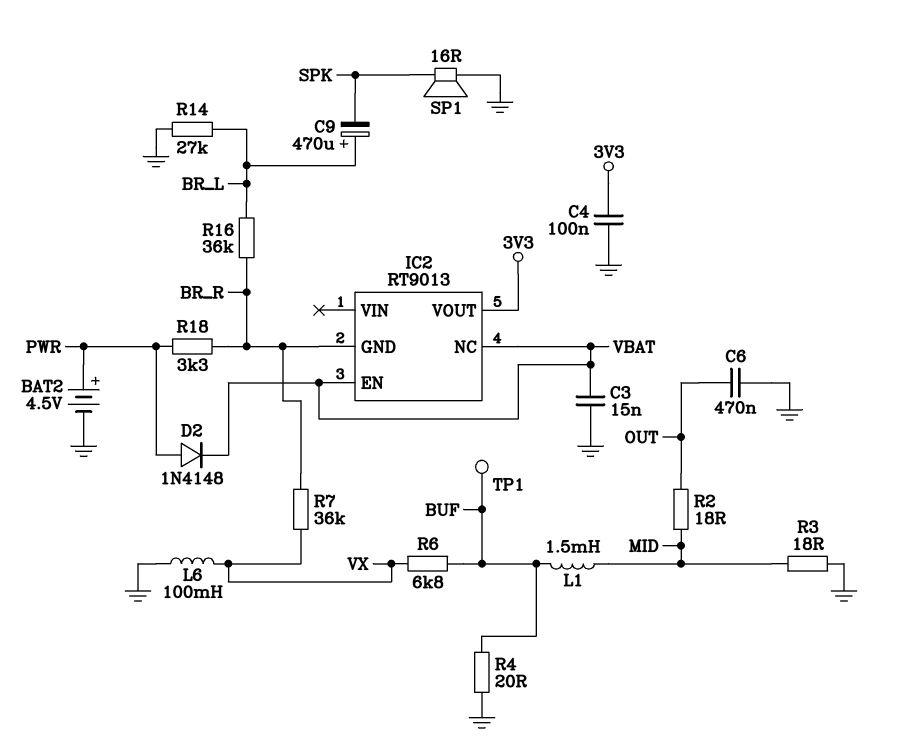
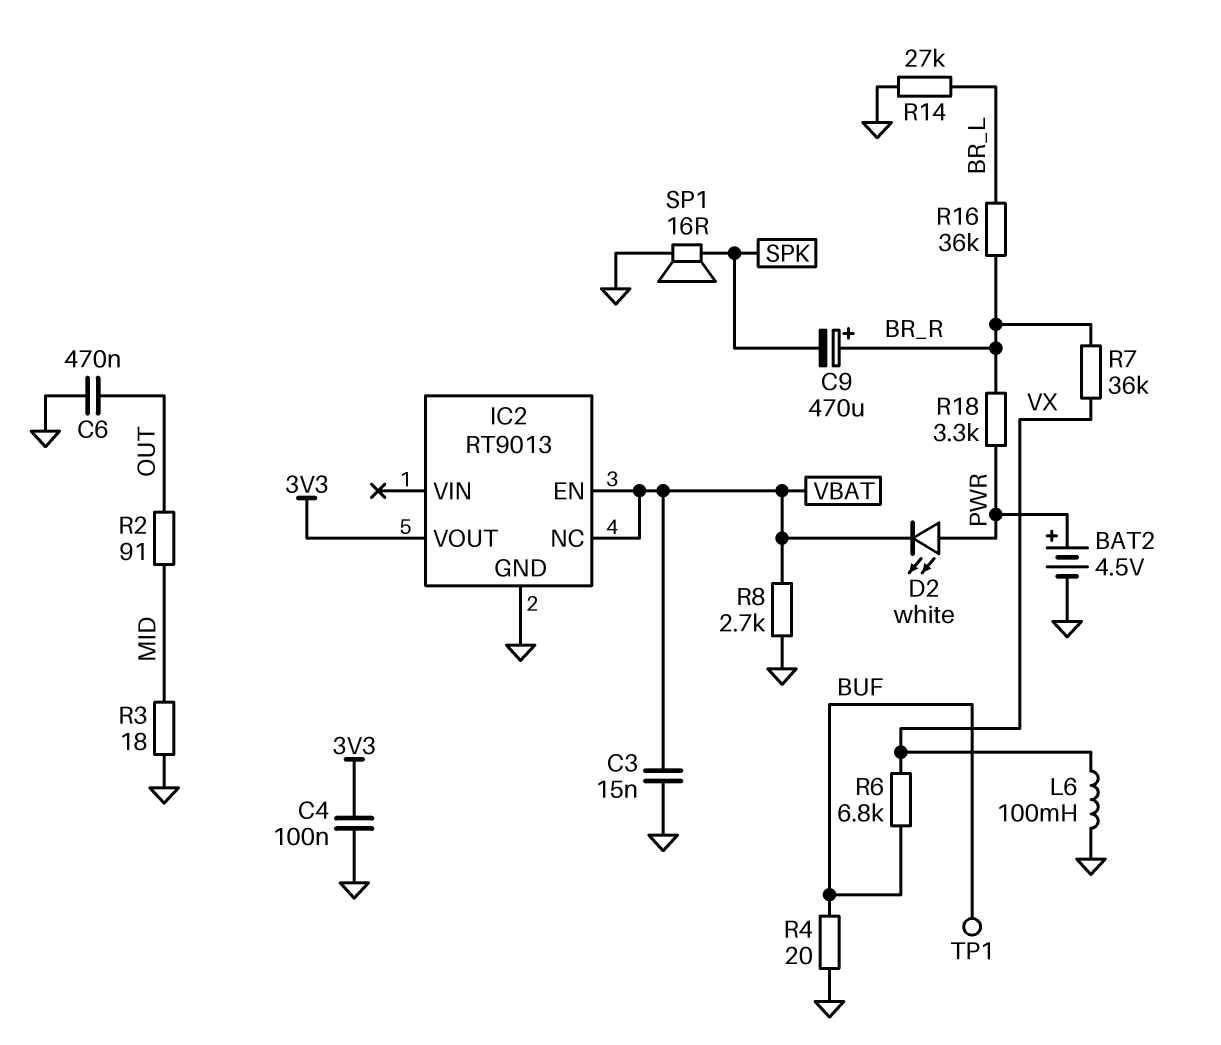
C9: 470uF (plus BR_L, minus SPK) -> 470uF (plus BR_R, minus SPK)
D2: diode 1N4148 (A PWR, K VBAT) -> LED white (A PWR, K VBAT)
IC2 pin GND: BR_R -> GND
L1: 1.5mH (BUF, MID) -> none
R2: 18 (MID, OUT) -> 91 (MID, OUT)
R8: none -> 2.7k (GND, VBAT)

